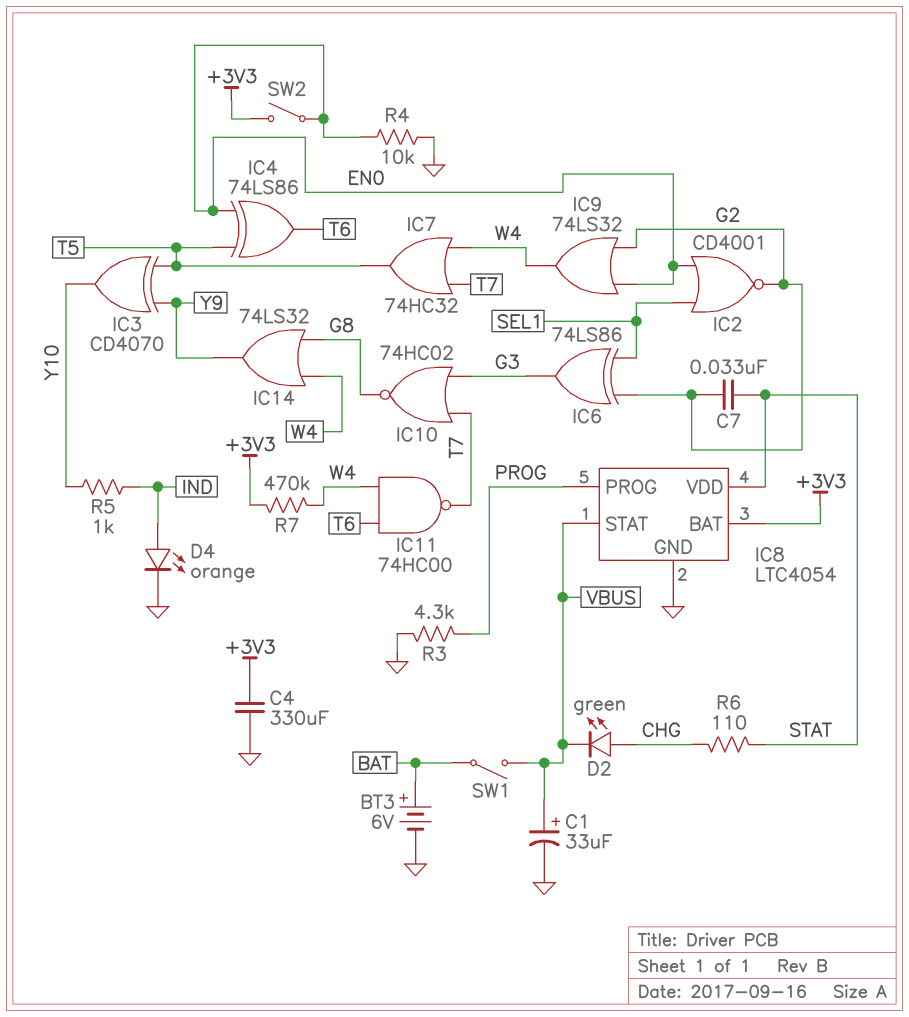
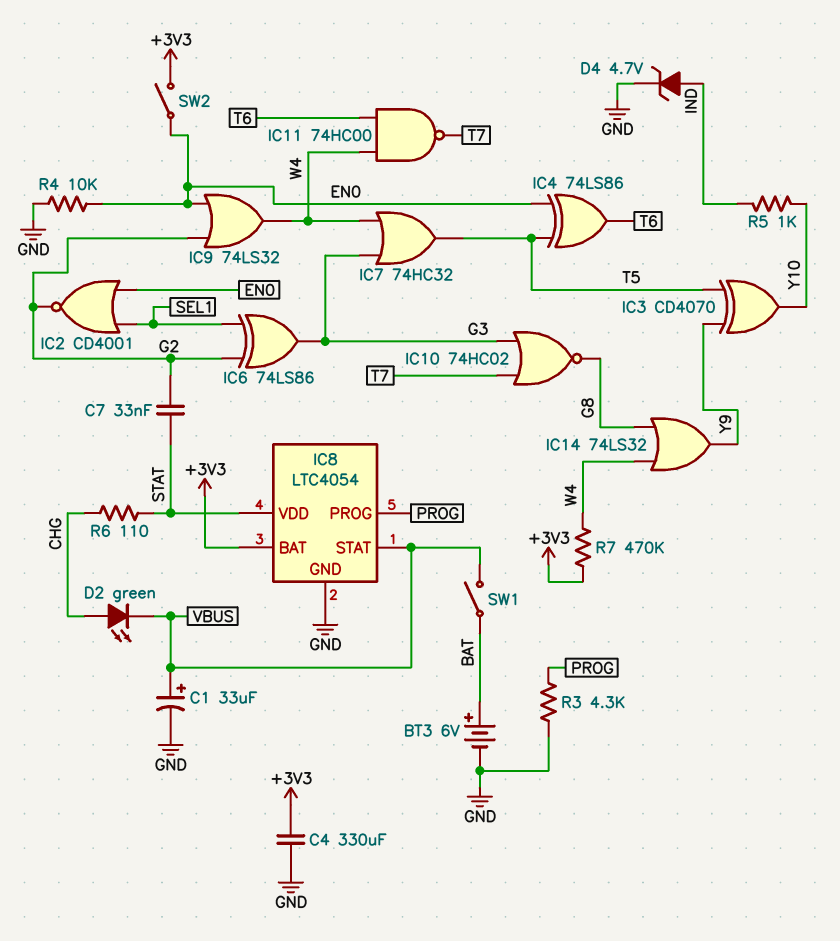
D4: LED orange (A IND, K GND) -> zener 4.7V (A IND, K GND)
IC7: OR 74HC32 (in T7, in W4, out T5) -> OR 74HC32 (in G3, in W4, out T5)

